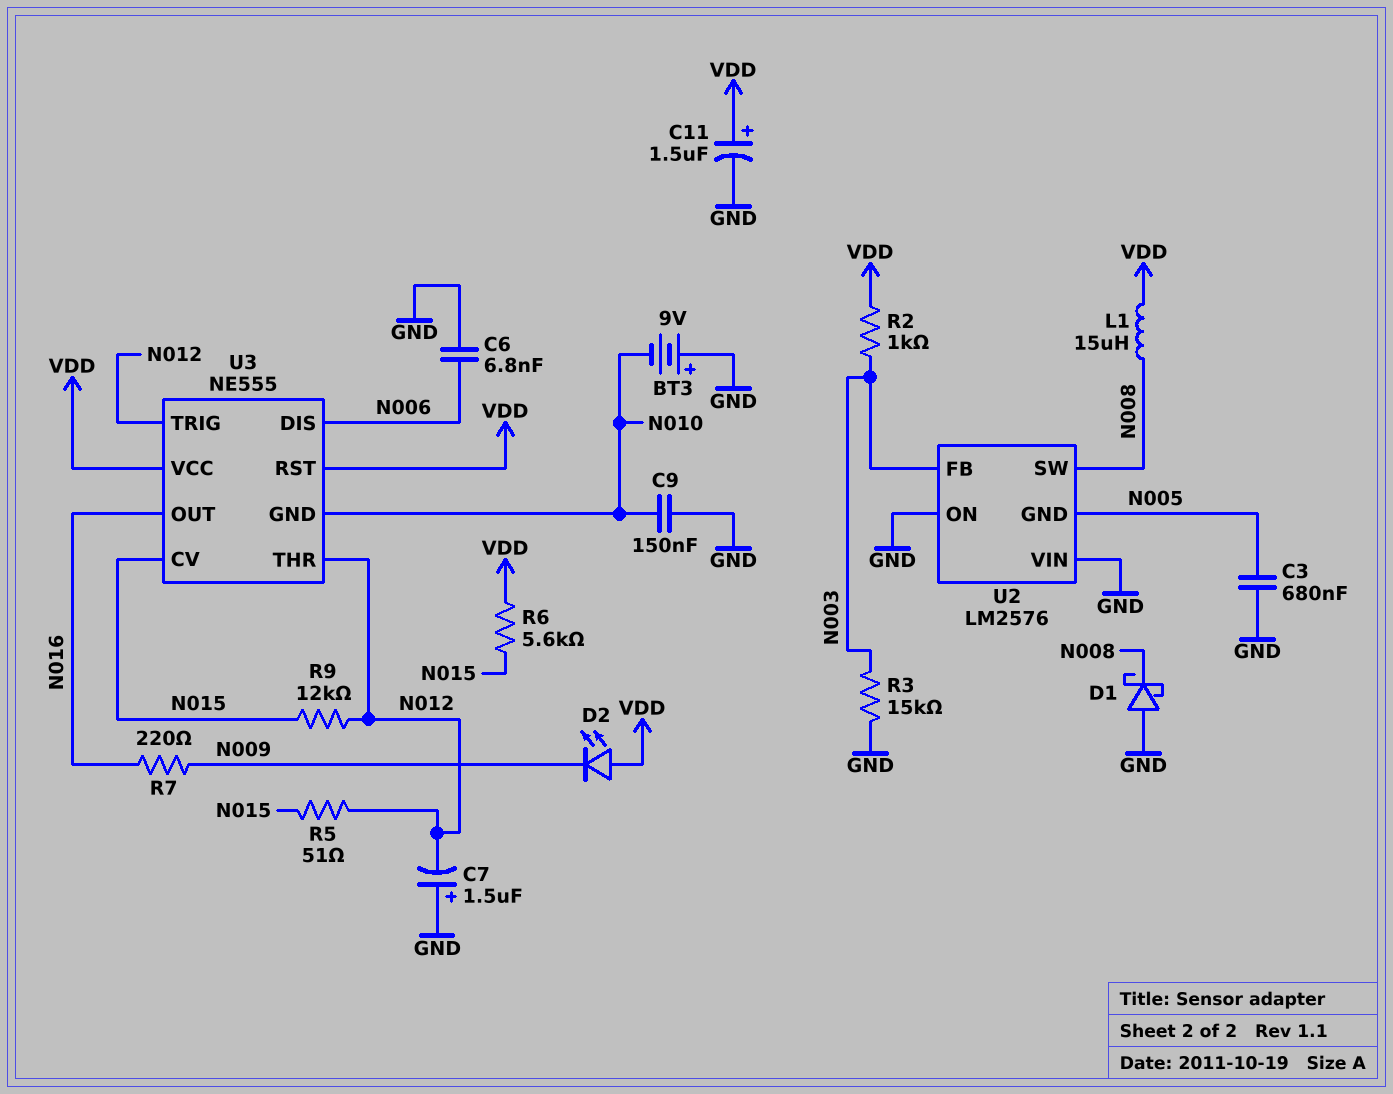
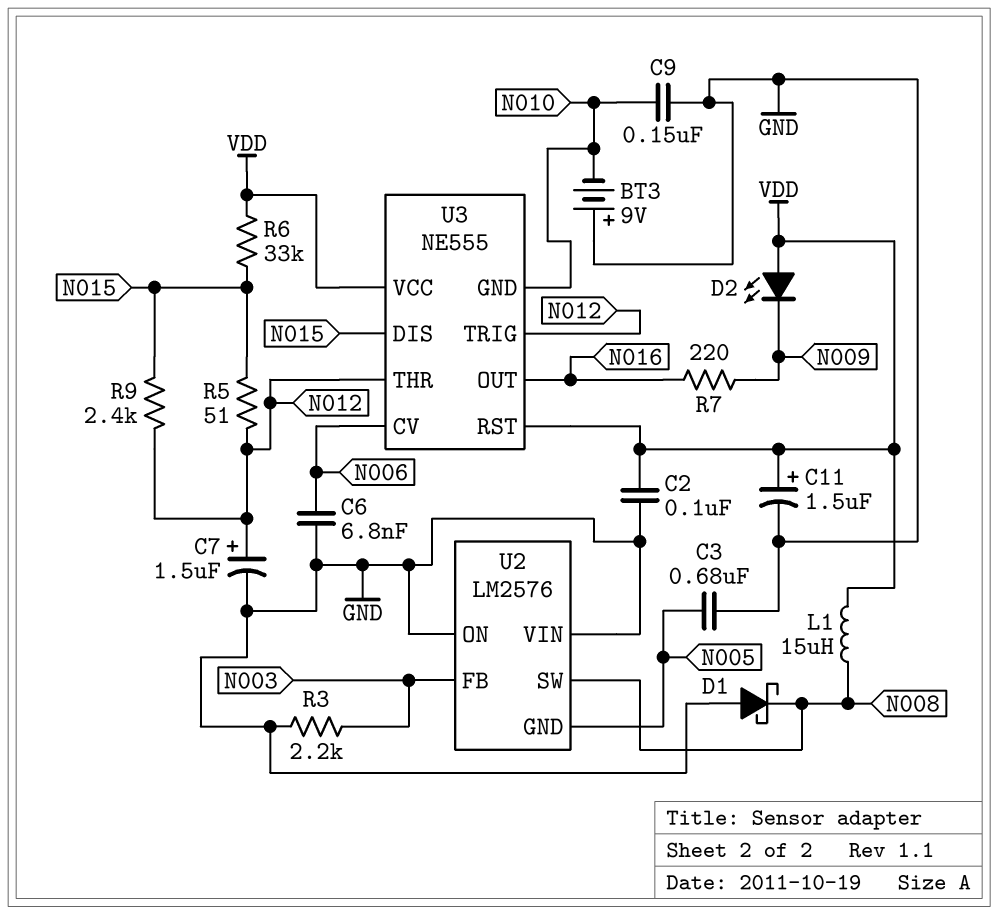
C2: none -> 100nF (GND, VDD)
C7: 1.5uF (plus GND, minus N012) -> 1.5uF (plus N012, minus GND)
R2: 1k (N003, VDD) -> none
R3: 15k (GND, N003) -> 2.2k (GND, N003)
R6: 5.6k (N015, VDD) -> 33k (N015, VDD)
R9: 12k (N012, N015) -> 2.4k (N012, N015)
U3 pin CV: N015 -> N006
U3 pin DIS: N006 -> N015

